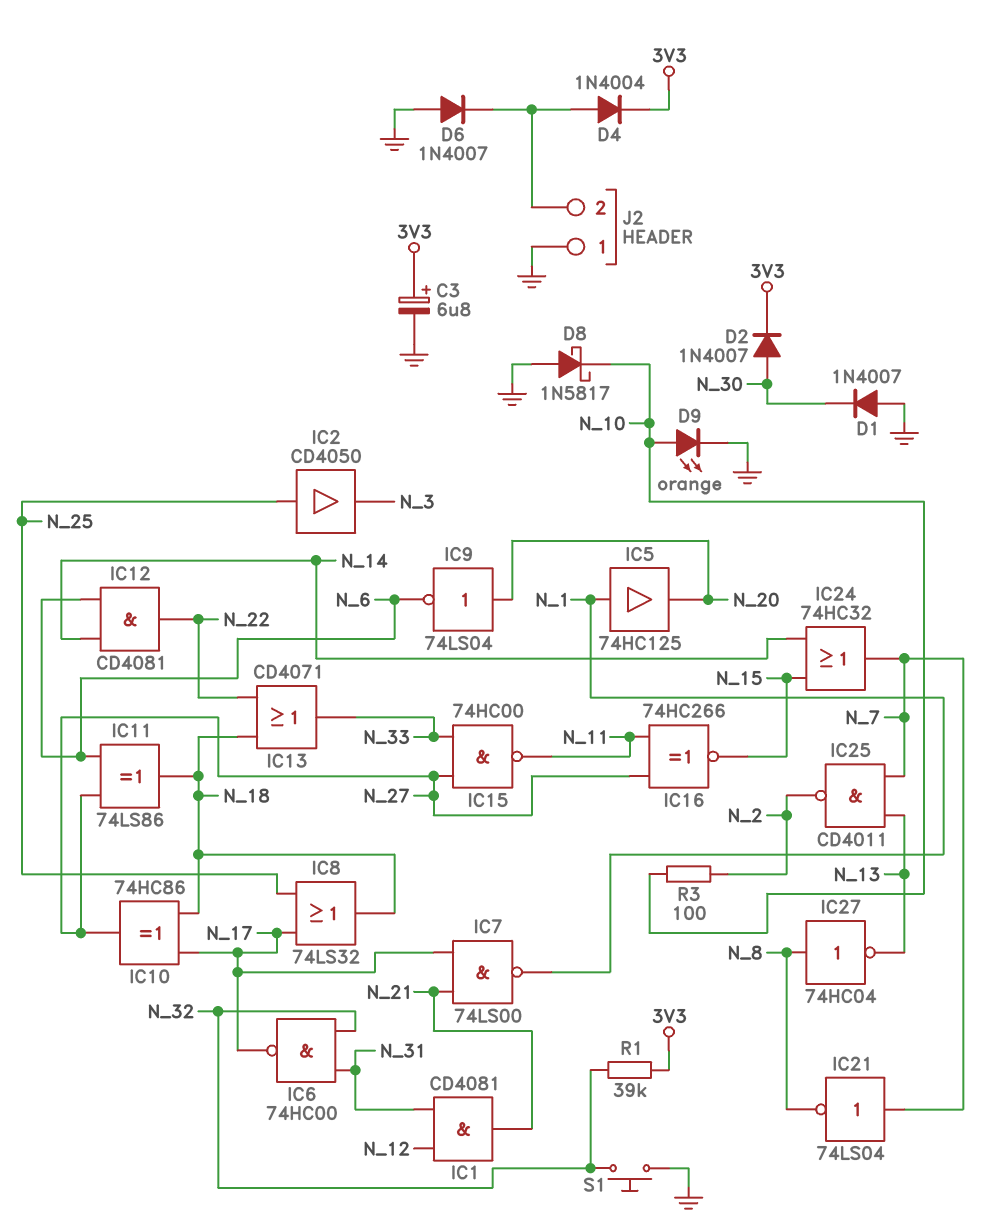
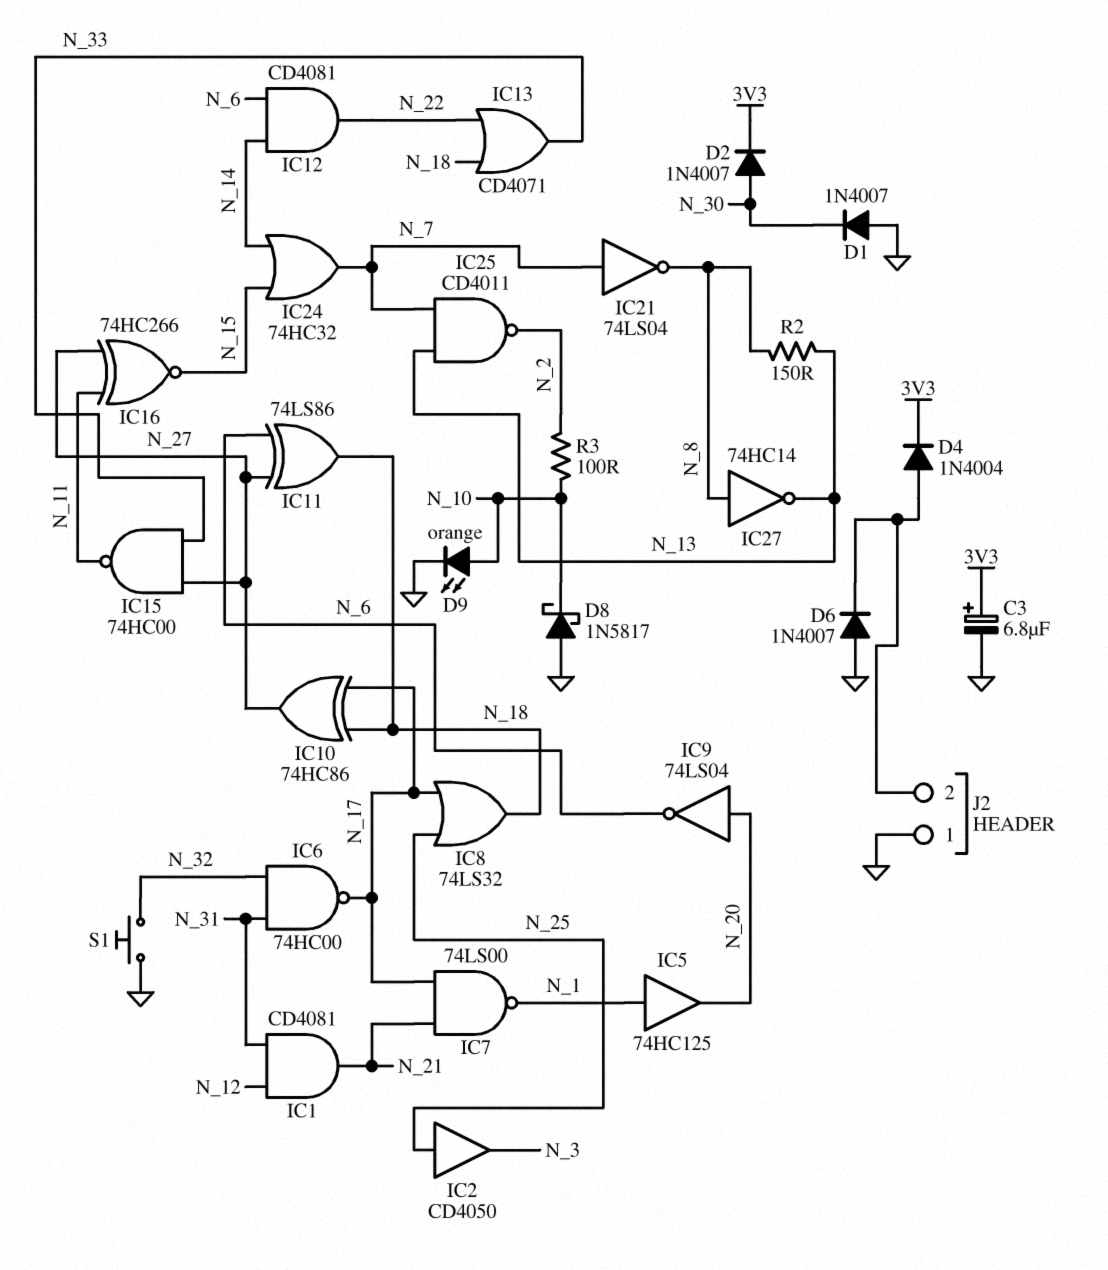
IC27: NOT 74HC04 (in N_8, out N_13) -> NOT 74HC14 (in N_8, out N_13)
R1: 39k (3V3, N_32) -> none
R2: none -> 150 (N_8, N_13)

